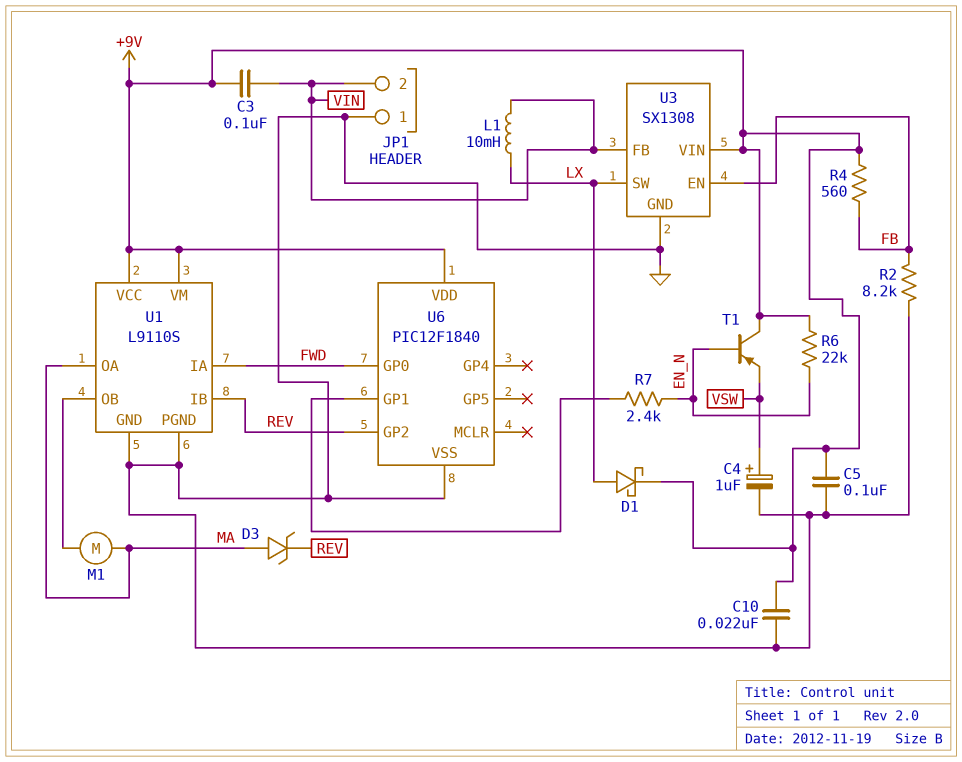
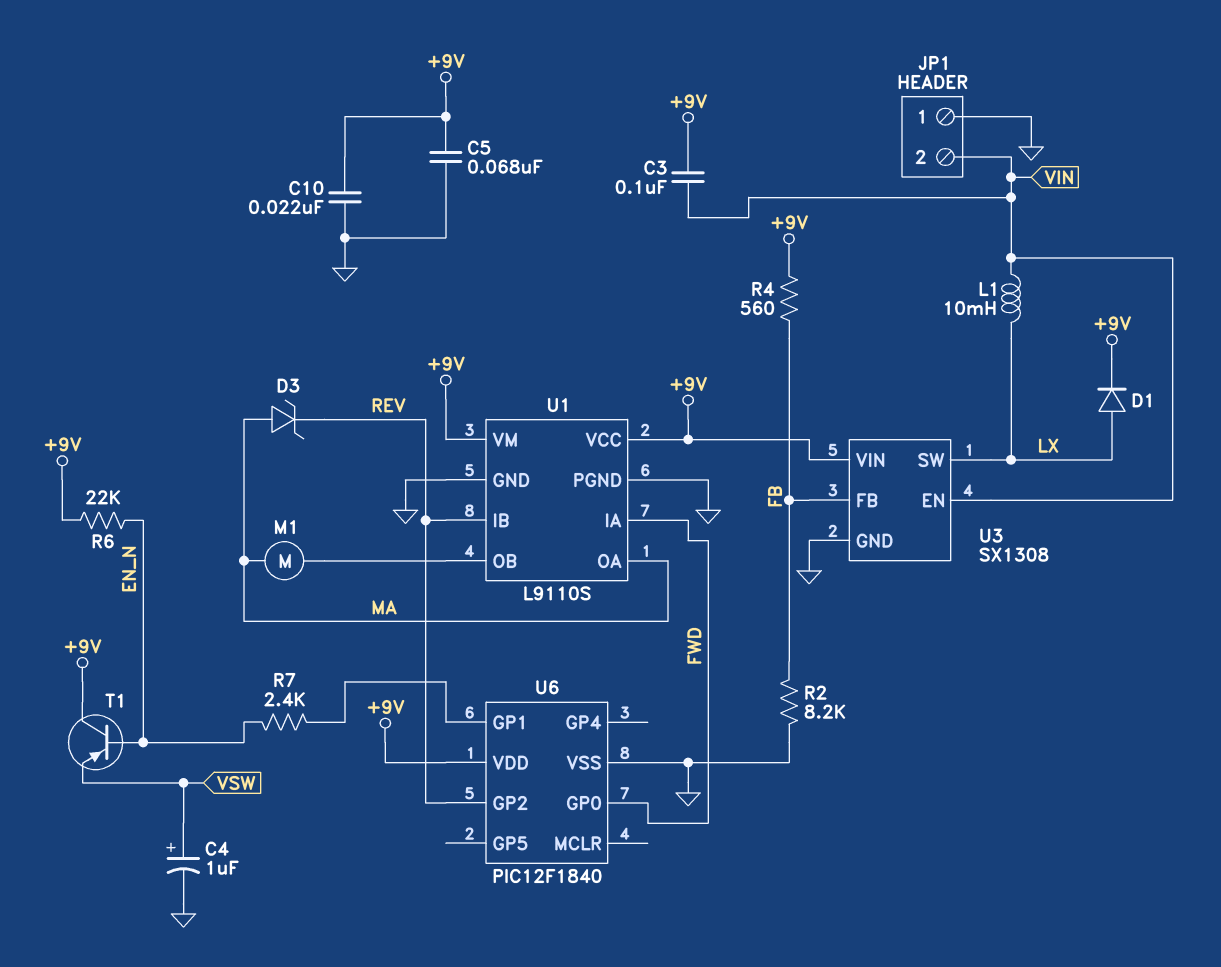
C5: 100nF (+9V, GND) -> 68nF (+9V, GND)
D1: schottky (A LX, K +9V) -> diode (A LX, K +9V)
U3 pin EN: FB -> VIN
U3 pin FB: VIN -> FB

